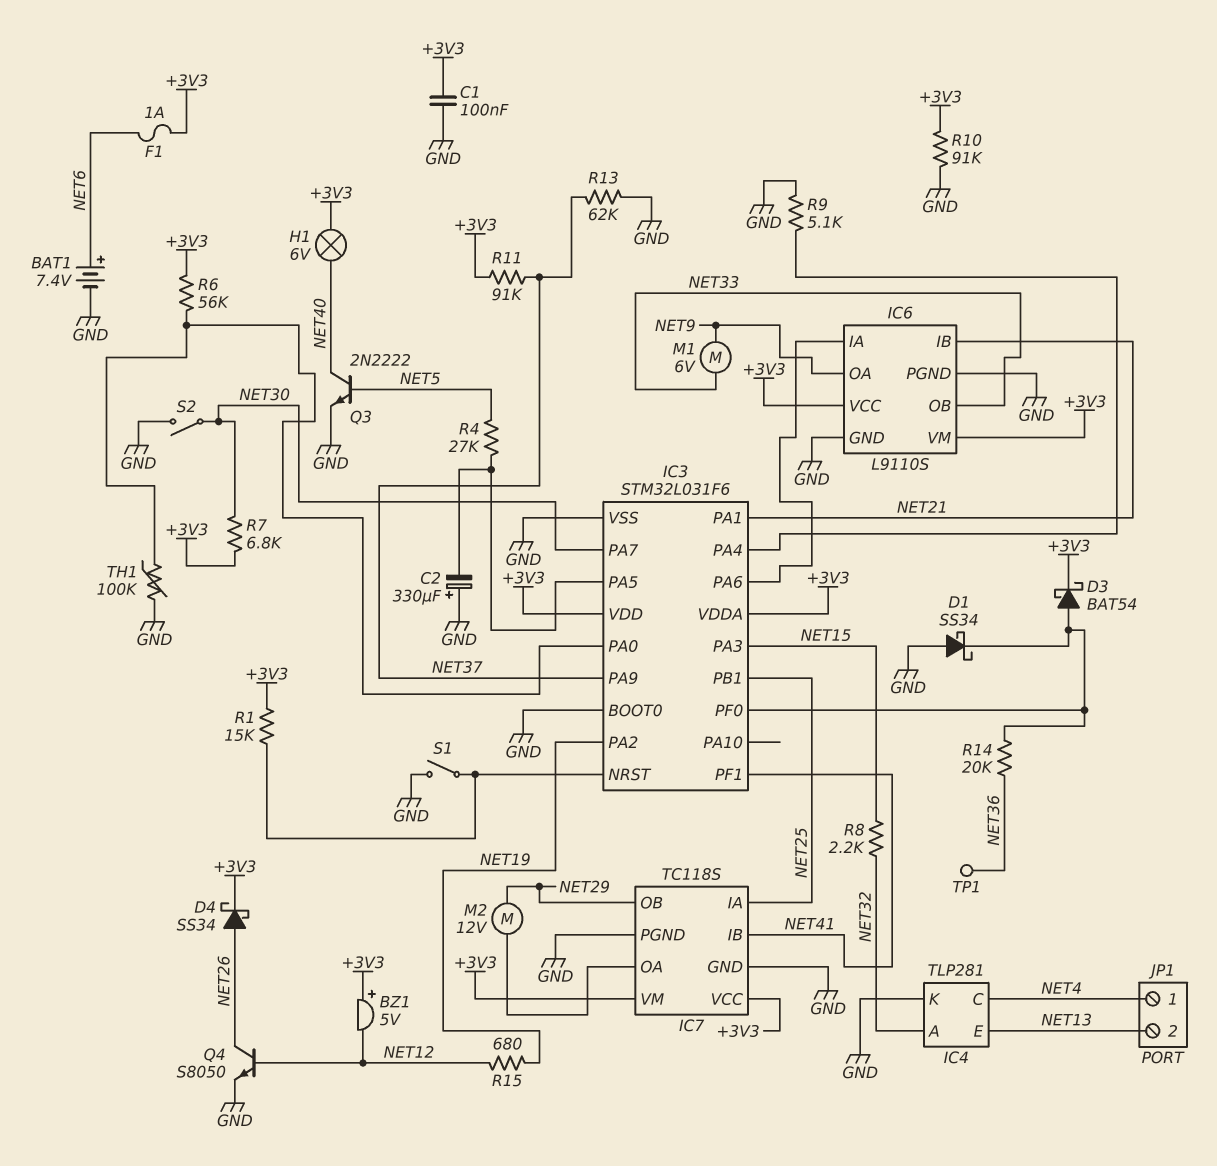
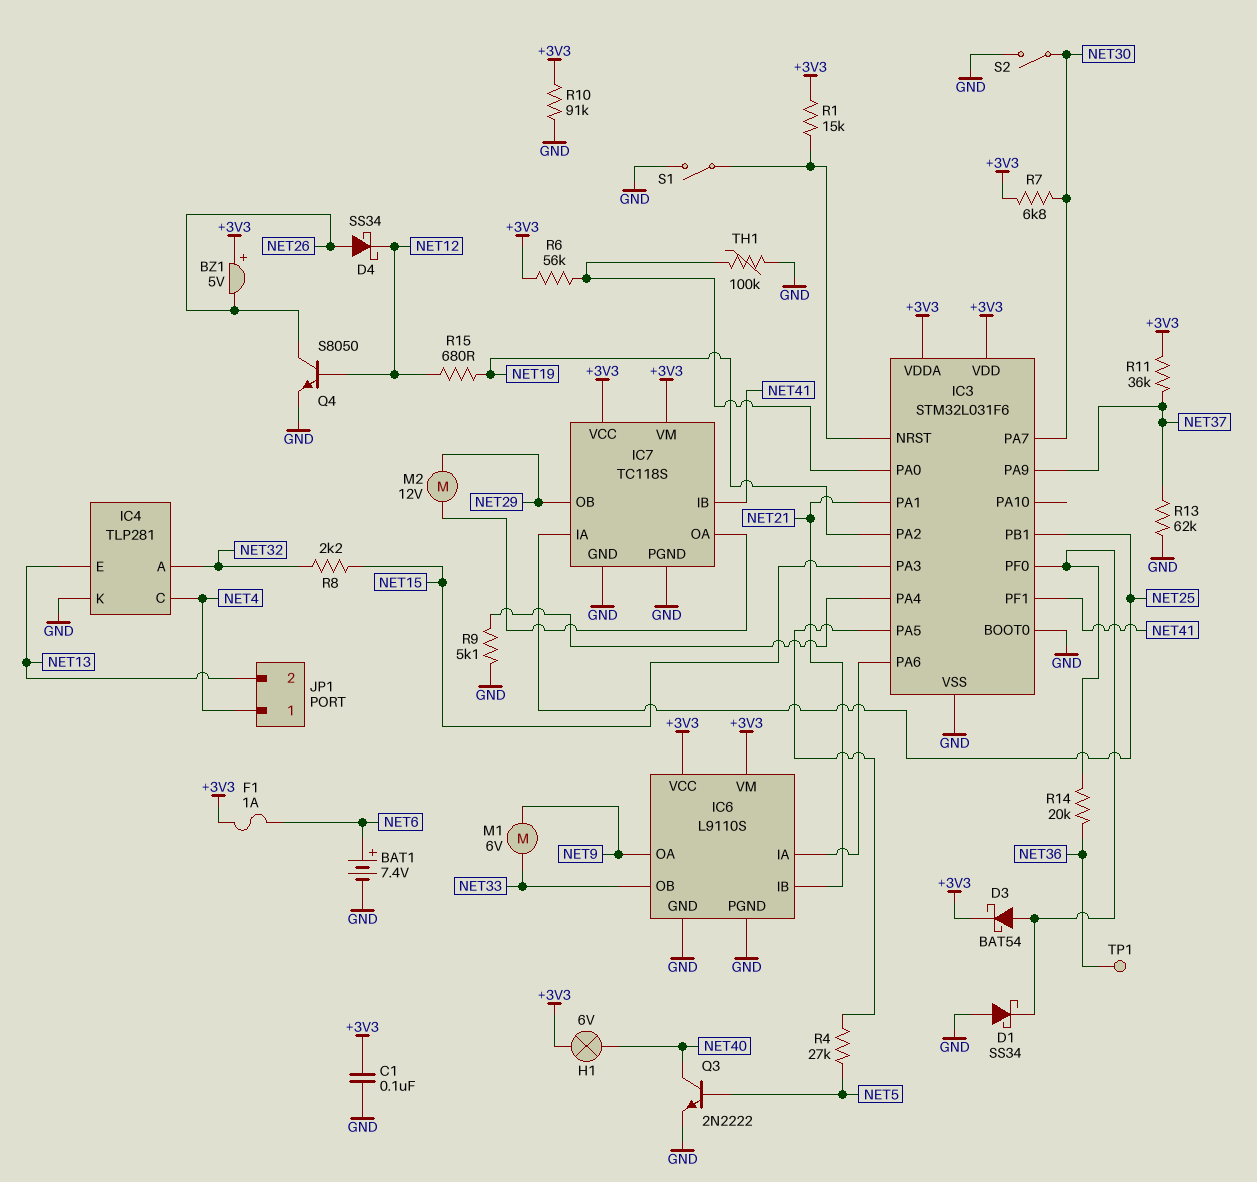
BZ1: buzzer 5V (plus +3V3, minus NET12) -> buzzer 5V (plus +3V3, minus NET26)
C2: 330uF (plus GND, minus IC3/PA5) -> none
D4: schottky SS34 (A NET26, K +3V3) -> schottky SS34 (A NET26, K NET12)
R11: 91k (+3V3, NET37) -> 36k (+3V3, NET37)

